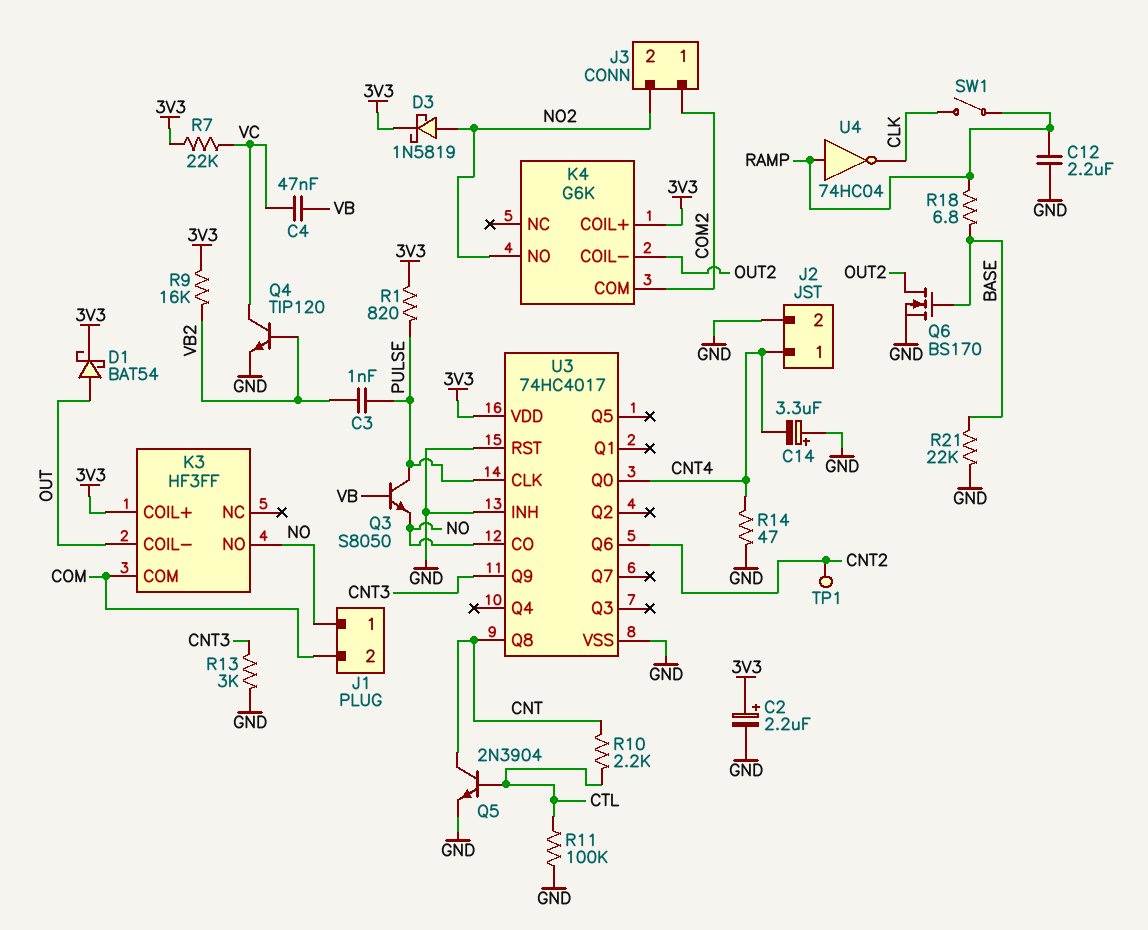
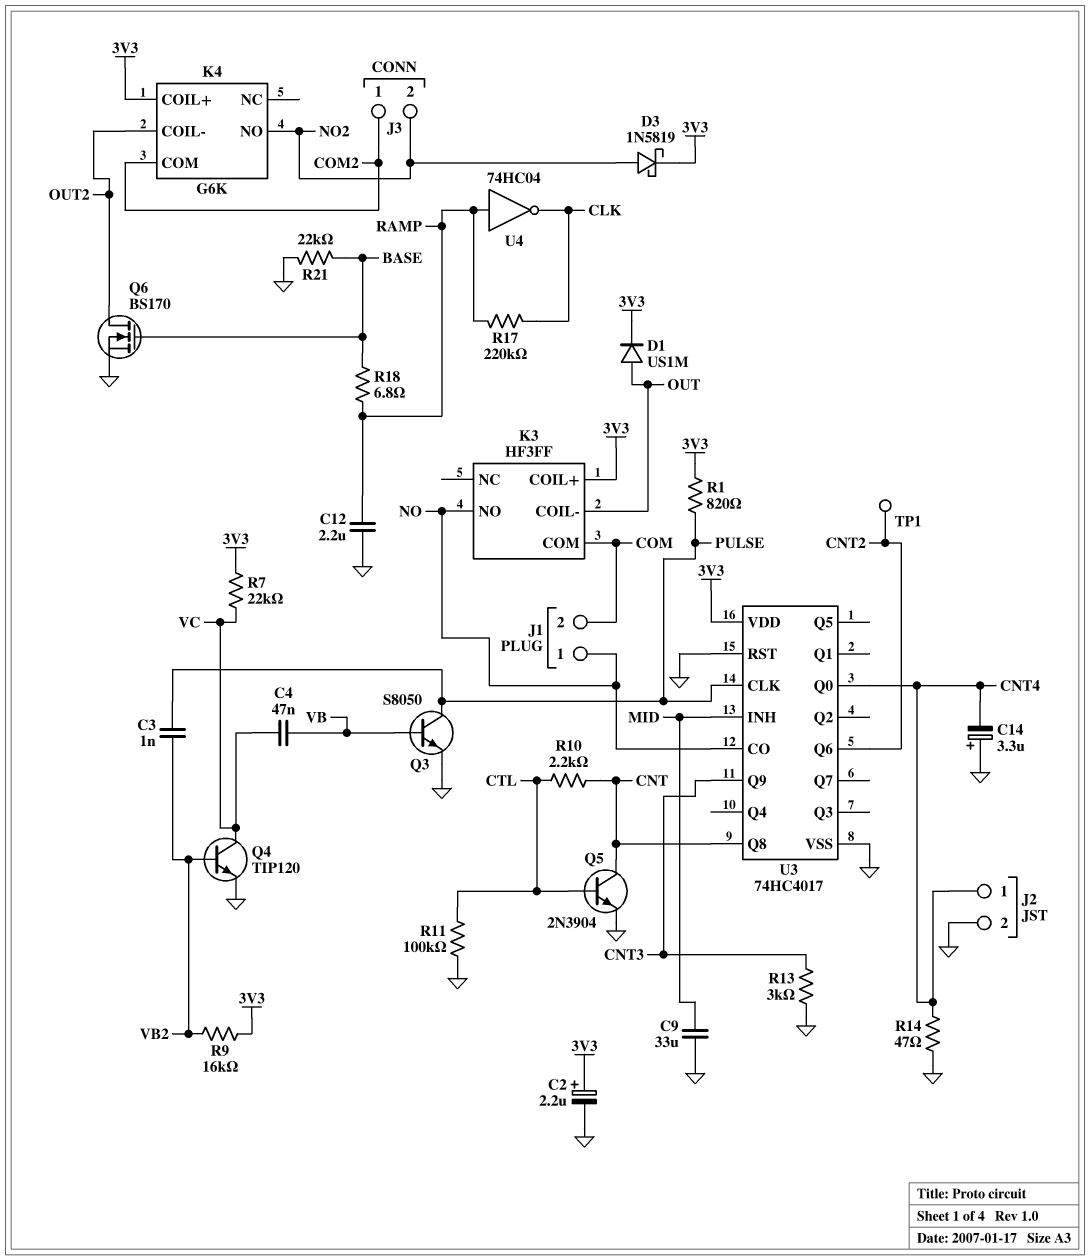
C9: none -> 33uF (GND, MID)
D1: schottky BAT54 (A OUT, K 3V3) -> diode US1M (A OUT, K 3V3)
Q3: NPN S8050 (B VB, C PULSE, E NO) -> NPN S8050 (B VB, C PULSE, E GND)
R17: none -> 220k (CLK, RAMP)
SW1: switch (CLK, RAMP) -> none
U3 pin INH: GND -> MID

